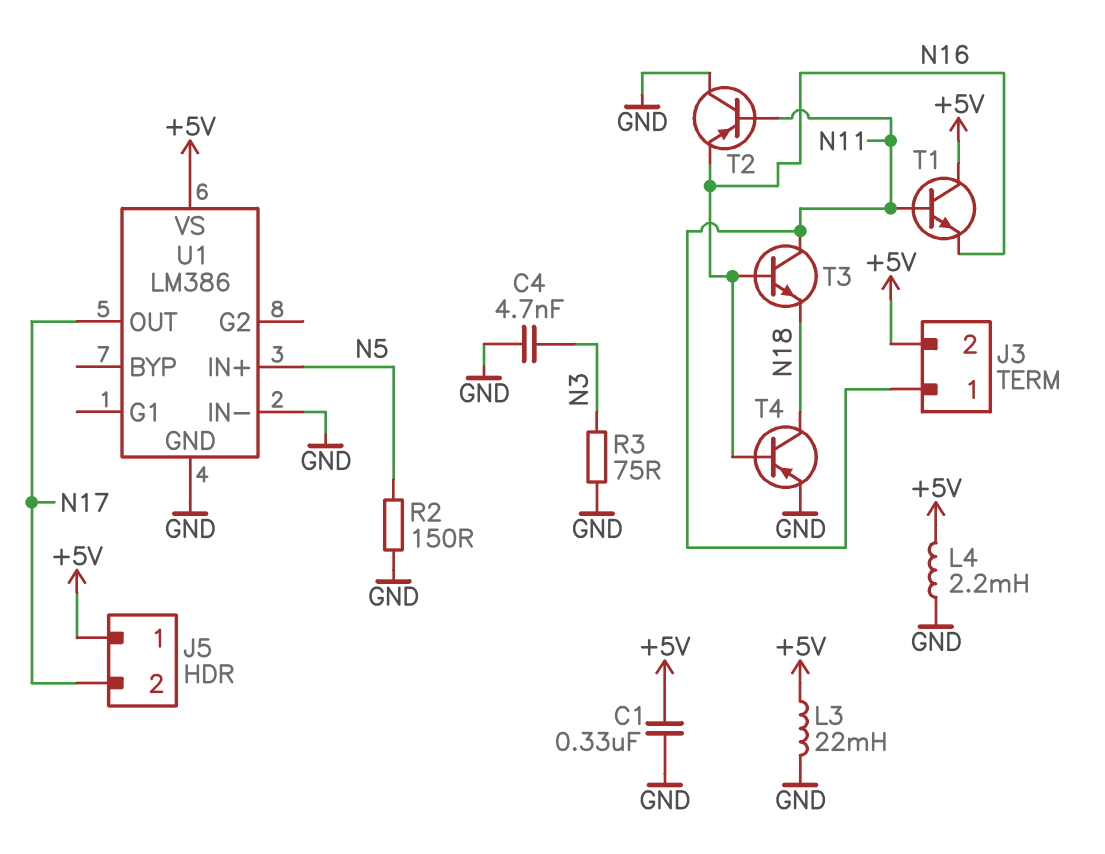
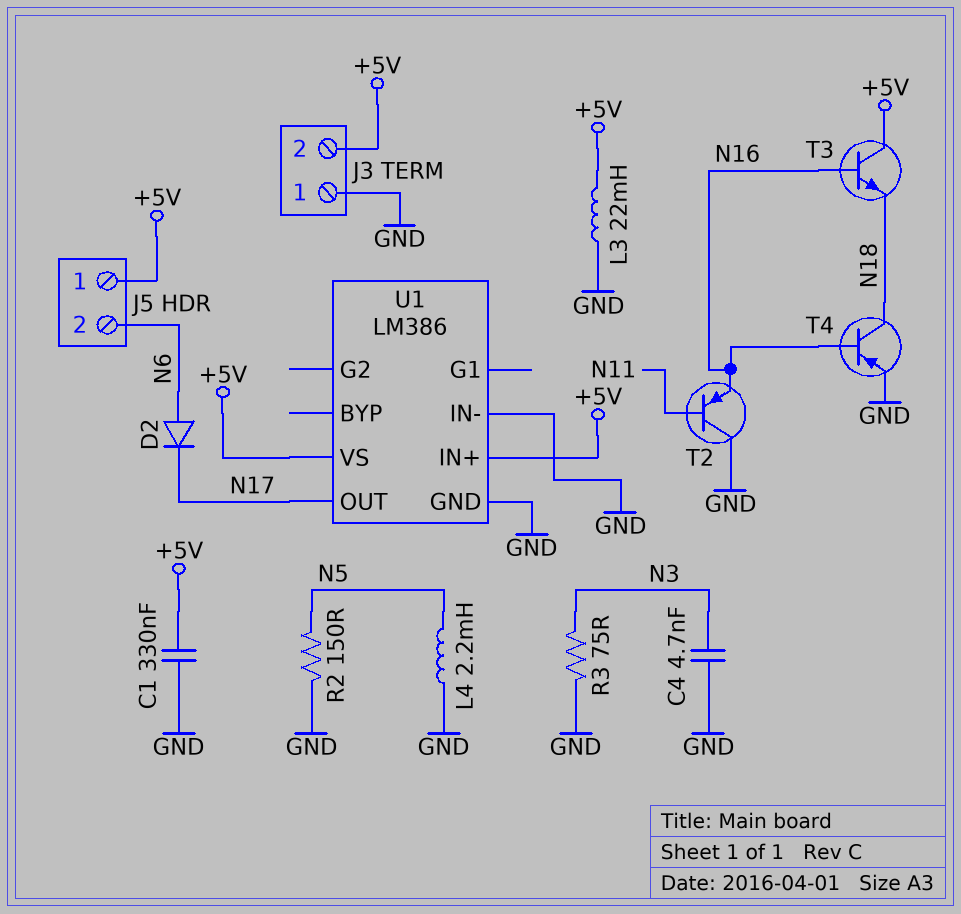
D2: none -> diode (A N6, K N17)
J3 pin 1: N11 -> GND
J5 pin 2: N17 -> N6
L4: 2.2mH (+5V, GND) -> 2.2mH (GND, N5)
T1: NPN (B N11, C +5V, E N16) -> none
T3: NPN (B N16, C N11, E N18) -> NPN (B N16, C +5V, E N18)
U1 pin IN+: N5 -> +5V

